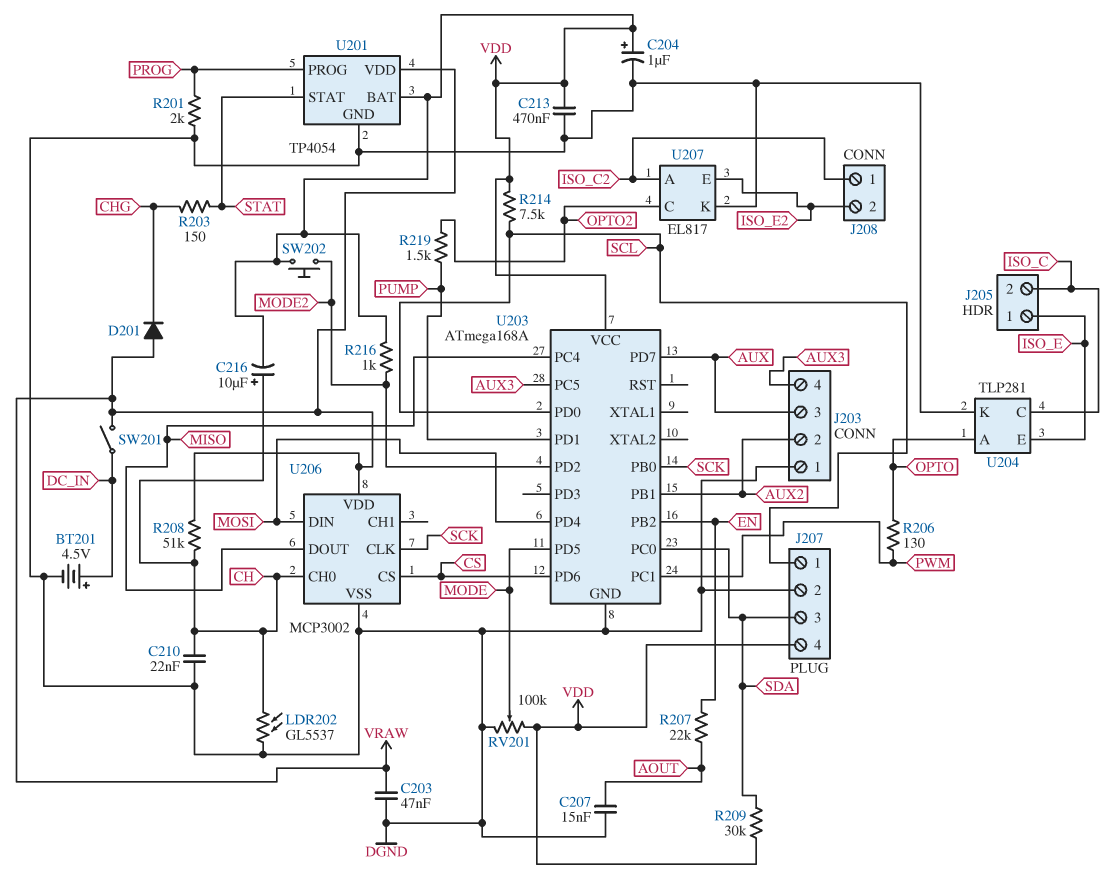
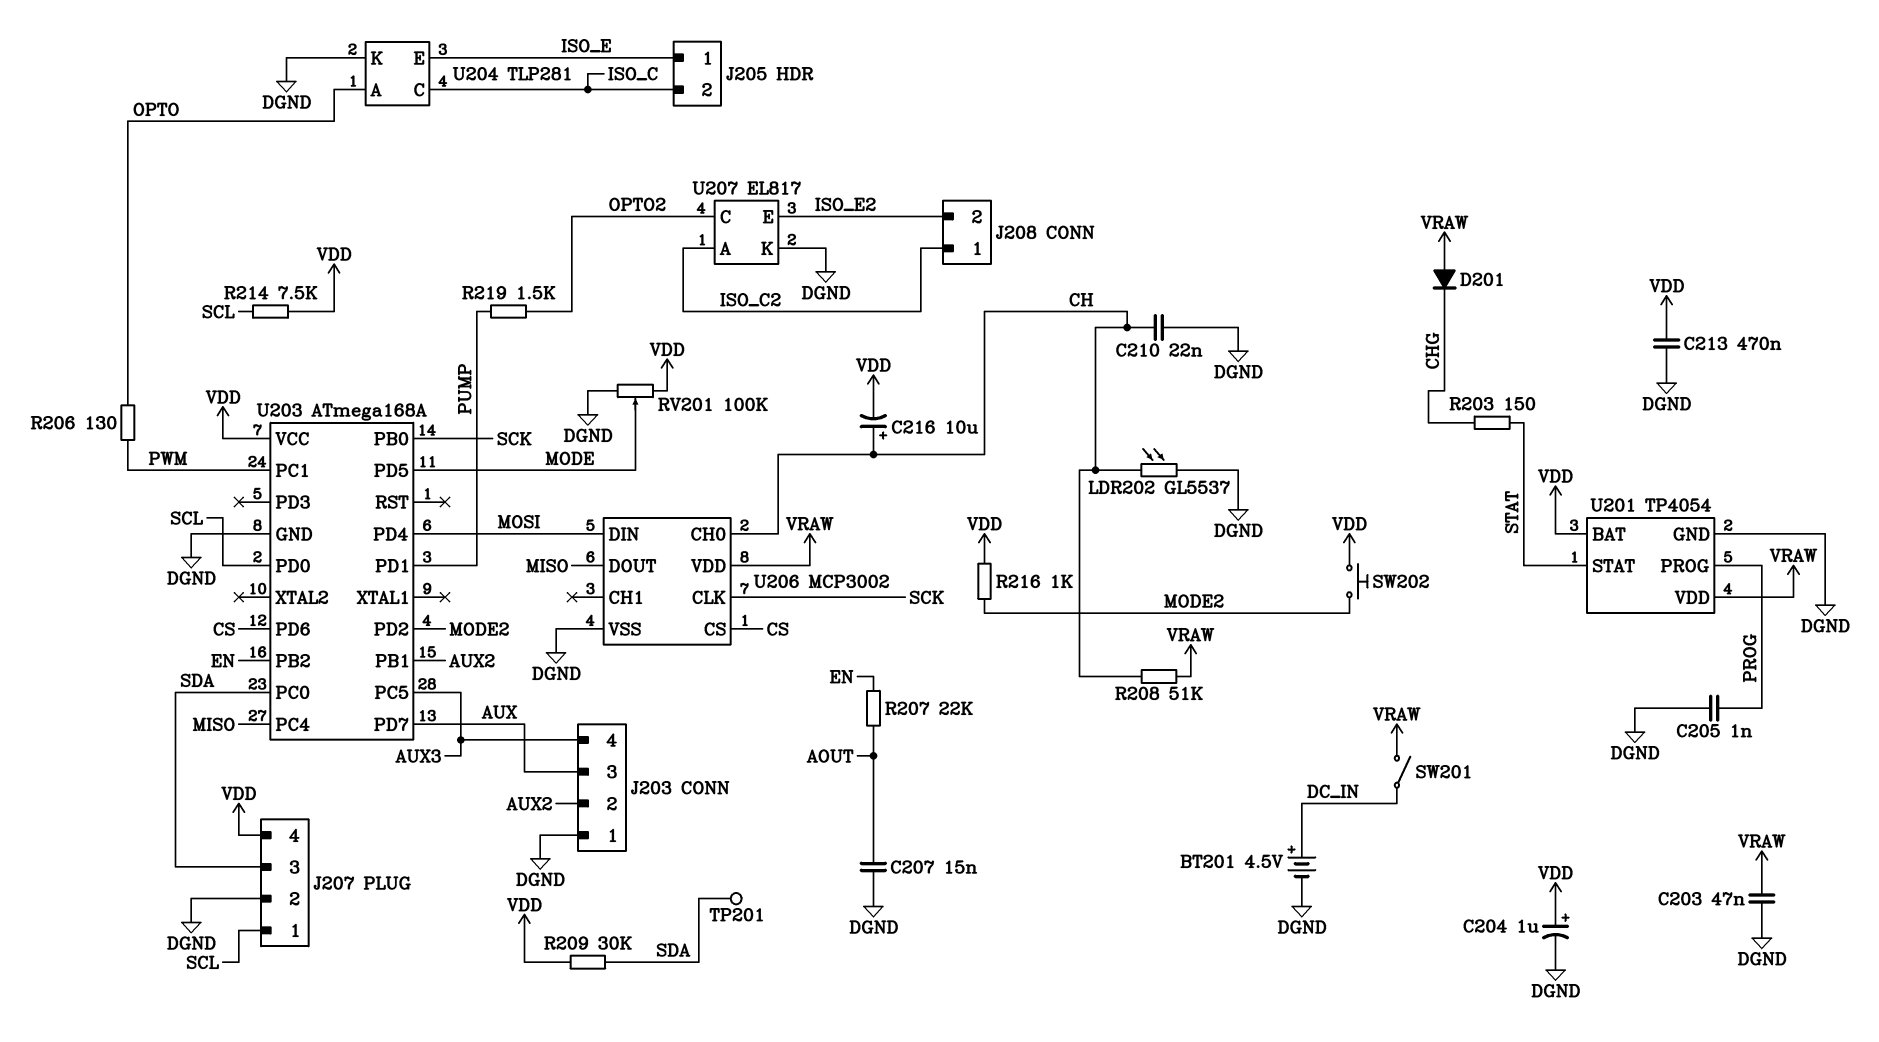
C205: none -> 1nF (DGND, PROG)
R201: 2k (DGND, PROG) -> none
TP201: none -> test point (SDA)

